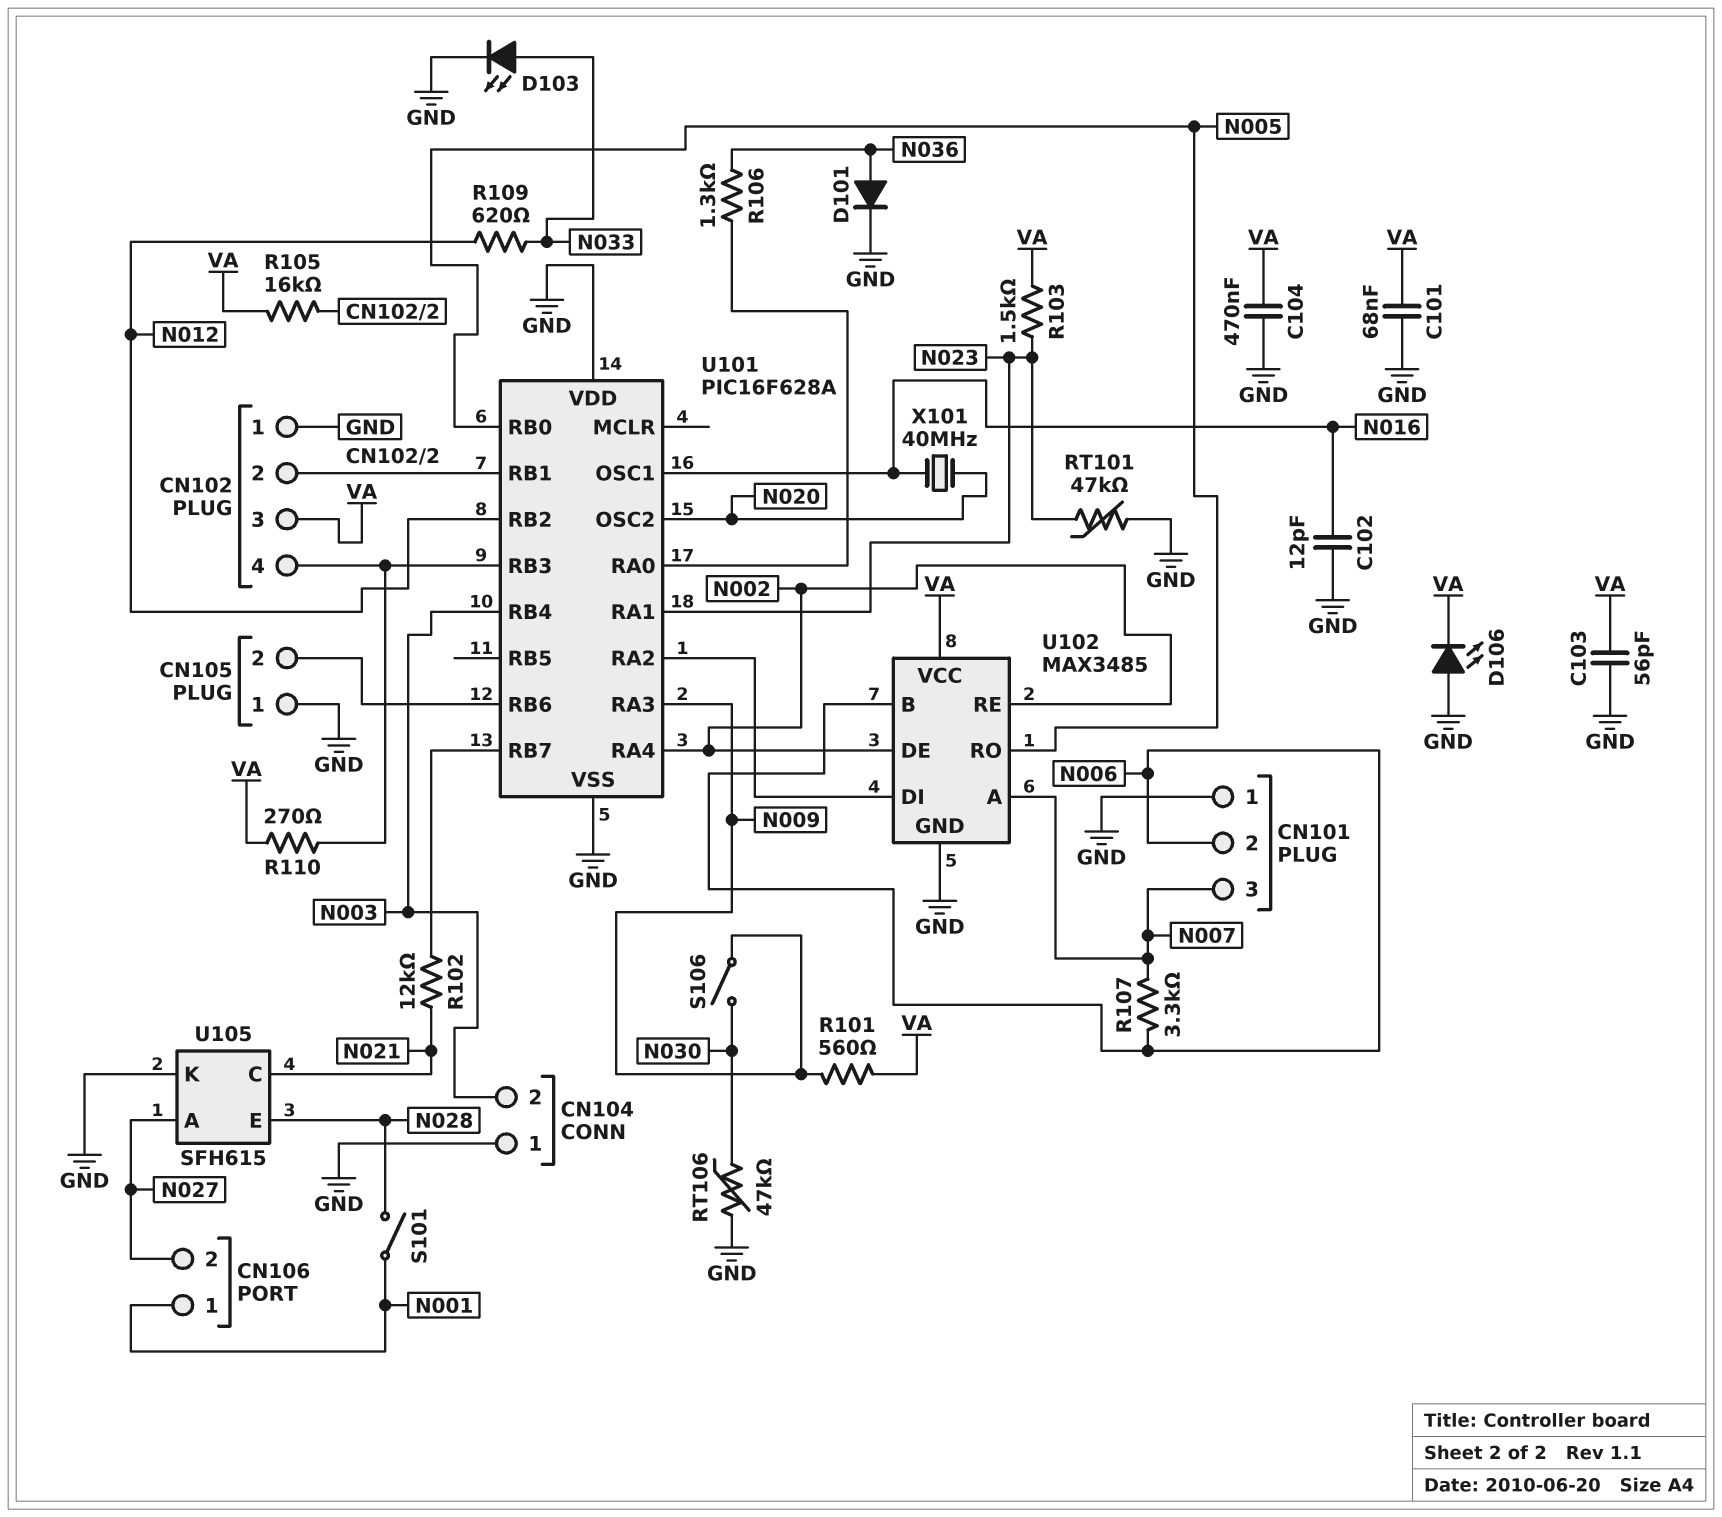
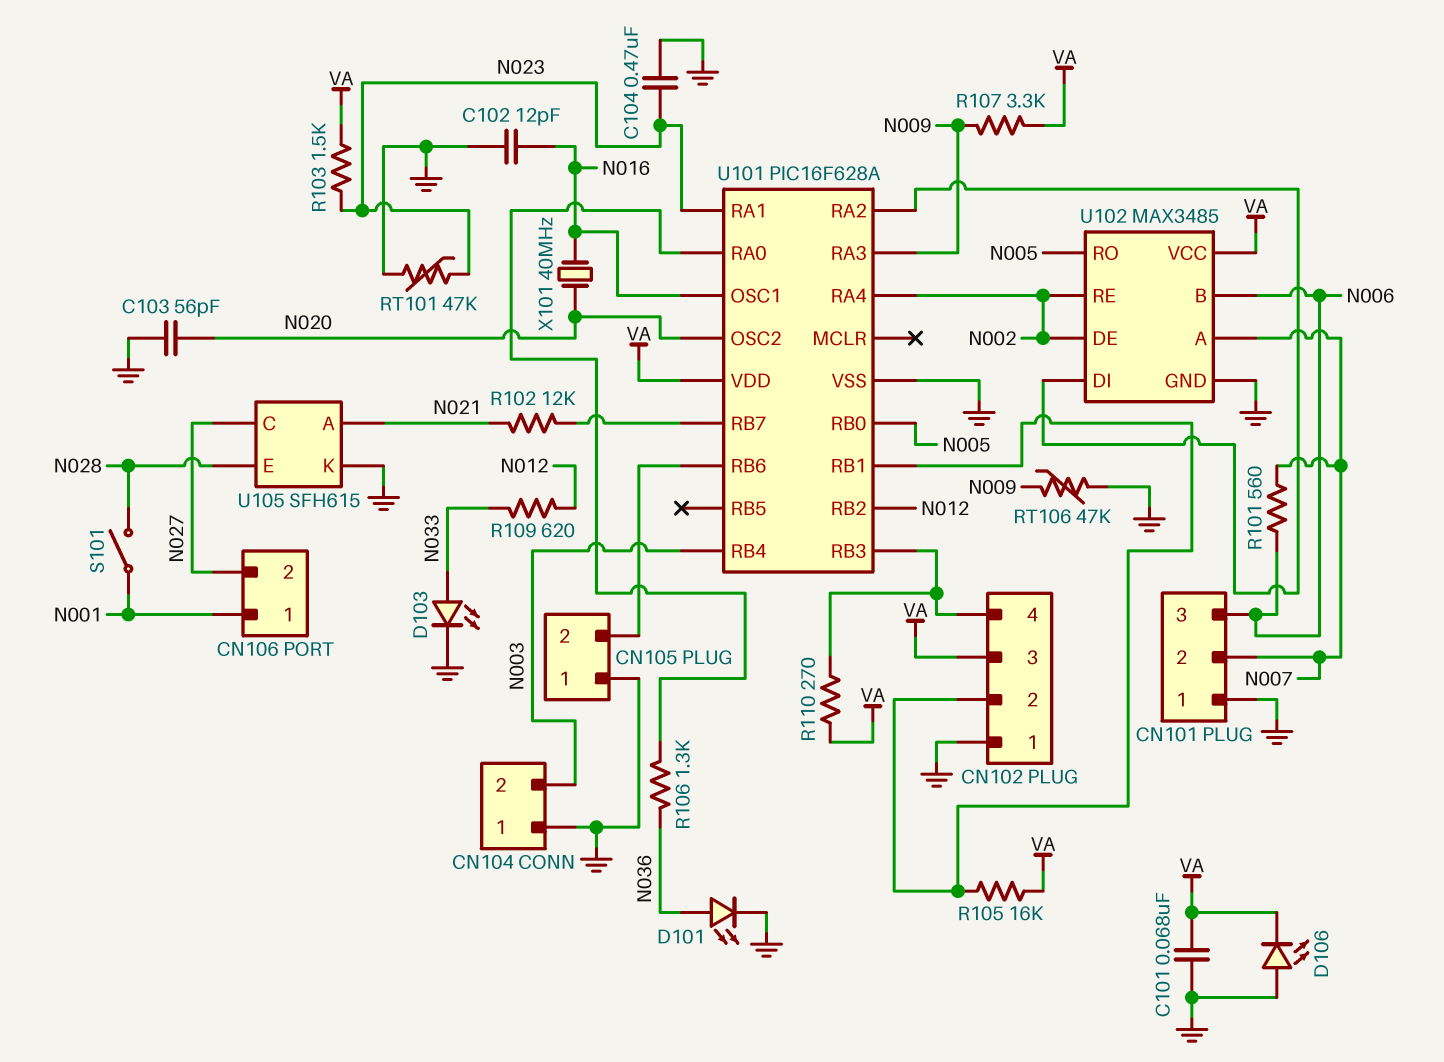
C103: 56pF (GND, VA) -> 56pF (GND, N020)
C104: 470nF (GND, VA) -> 470nF (GND, N023)
CN101 pin 2: N006 -> N007
CN101 pin 3: N007 -> N006
D101: diode (A N036, K GND) -> LED (A N036, K GND)
R101: 560 (N009, VA) -> 560 (N006, N007)
R107: 3.3k (N006, N007) -> 3.3k (N009, VA)
RT106: 47k (GND, N030) -> 47k (GND, N009)
S106: switch (N009, N030) -> none
U101 pin VDD: GND -> VA
U105 pin A: N027 -> N021
U105 pin C: N021 -> N027

